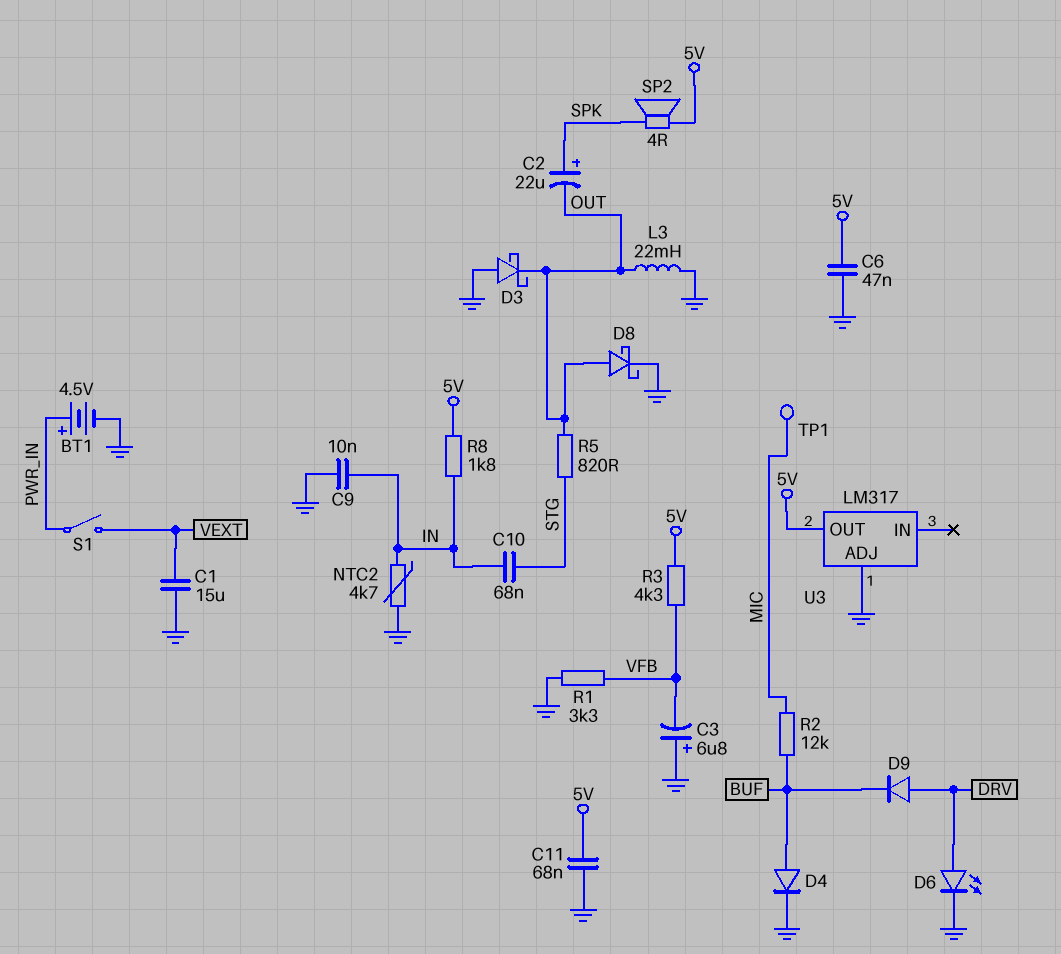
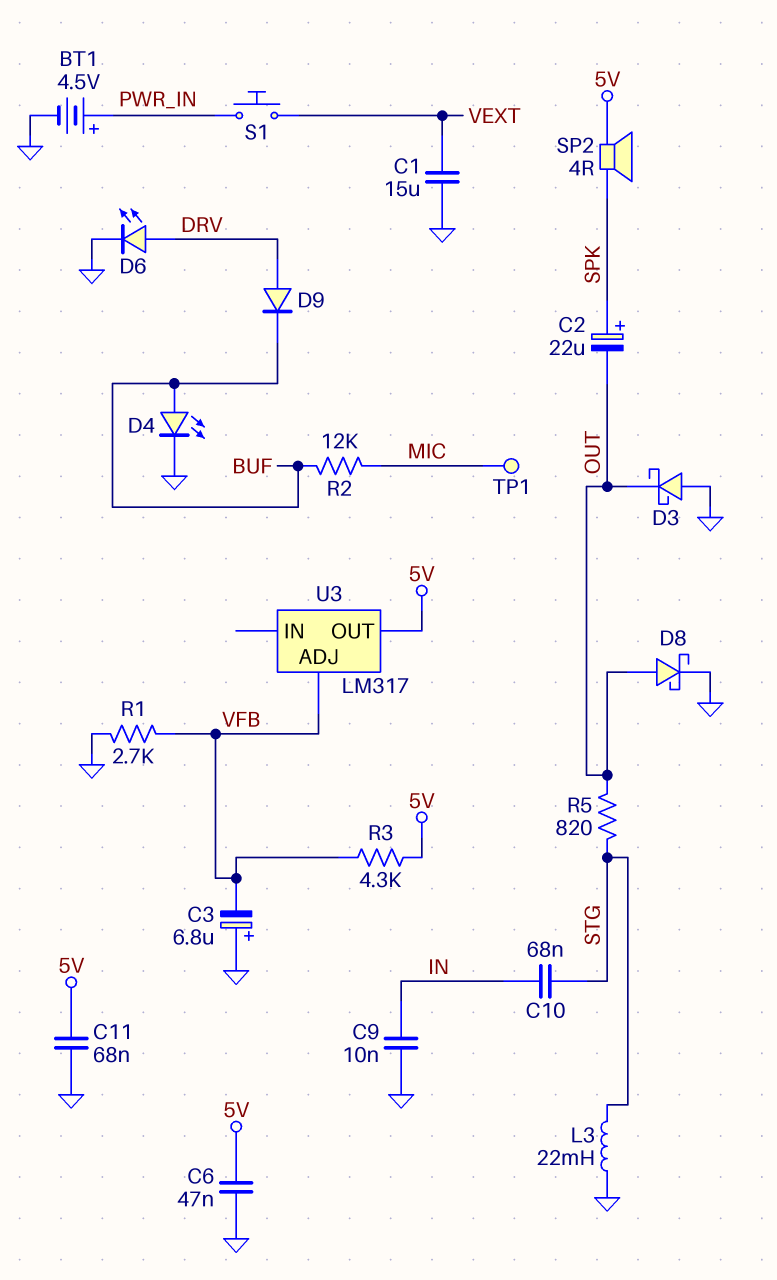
D4: diode (A BUF, K GND) -> LED (A BUF, K GND)
L3: 22mH (GND, OUT) -> 22mH (GND, STG)
NTC2: 4.7k (GND, IN) -> none
R1: 3.3k (GND, VFB) -> 2.7k (GND, VFB)
R8: 1.8k (5V, IN) -> none
S1: switch (PWR_IN, VEXT) -> button (PWR_IN, VEXT)
U3 pin ADJ: GND -> VFB

